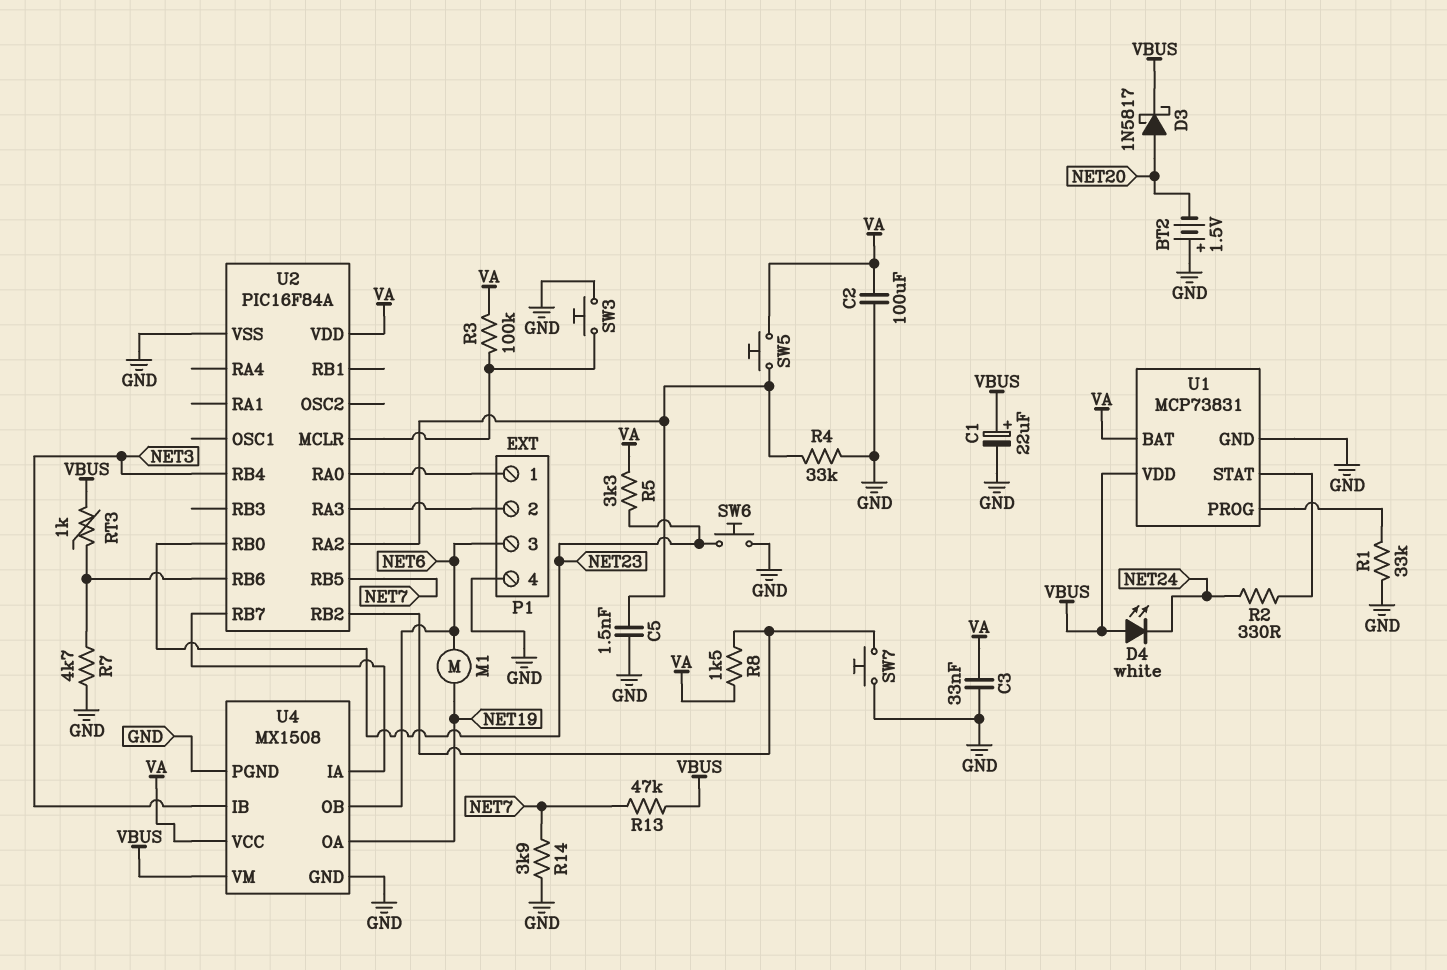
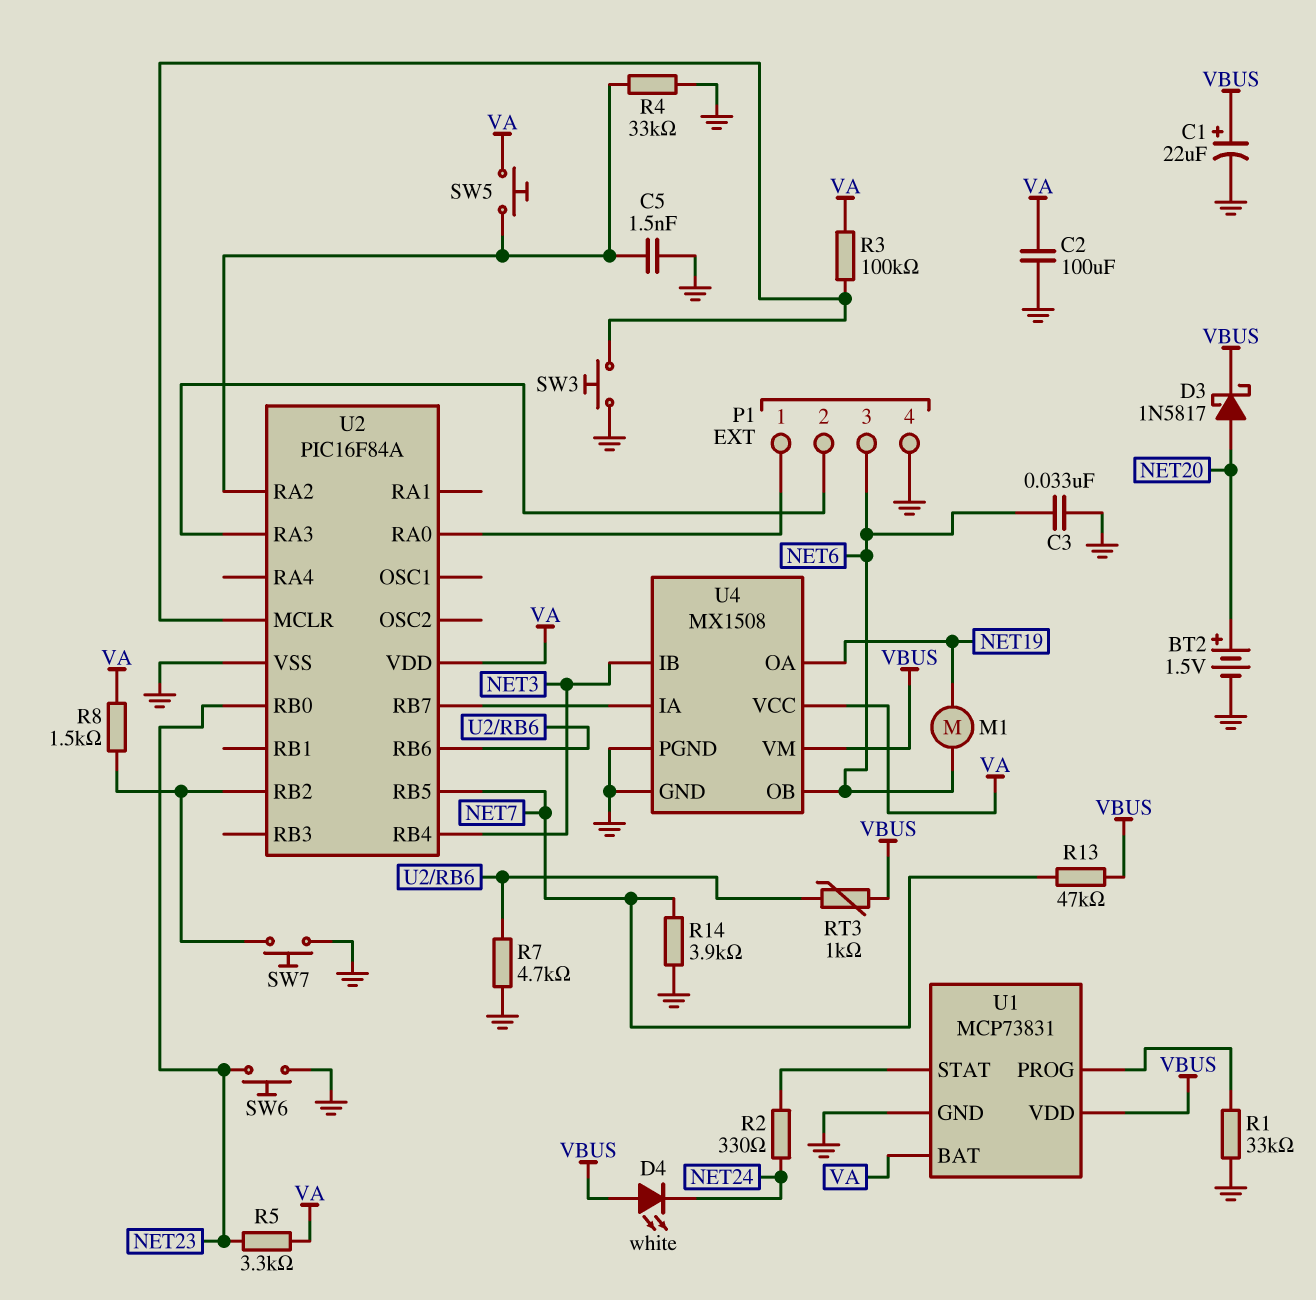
BT2: 1.5V (plus GND, minus NET20) -> 1.5V (plus NET20, minus GND)
C3: 33nF (GND, VA) -> 33nF (GND, NET6)

